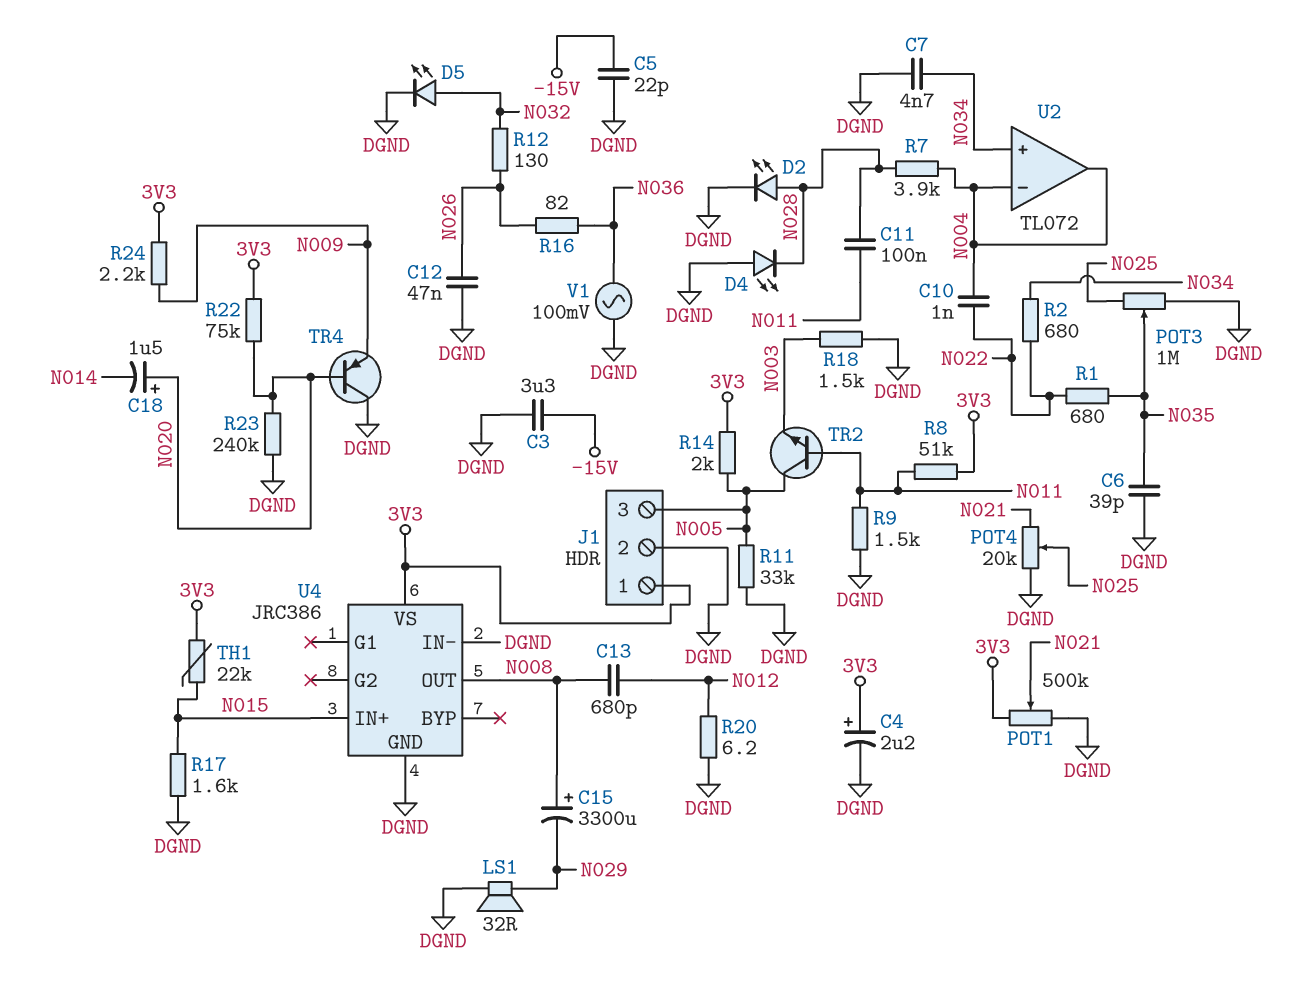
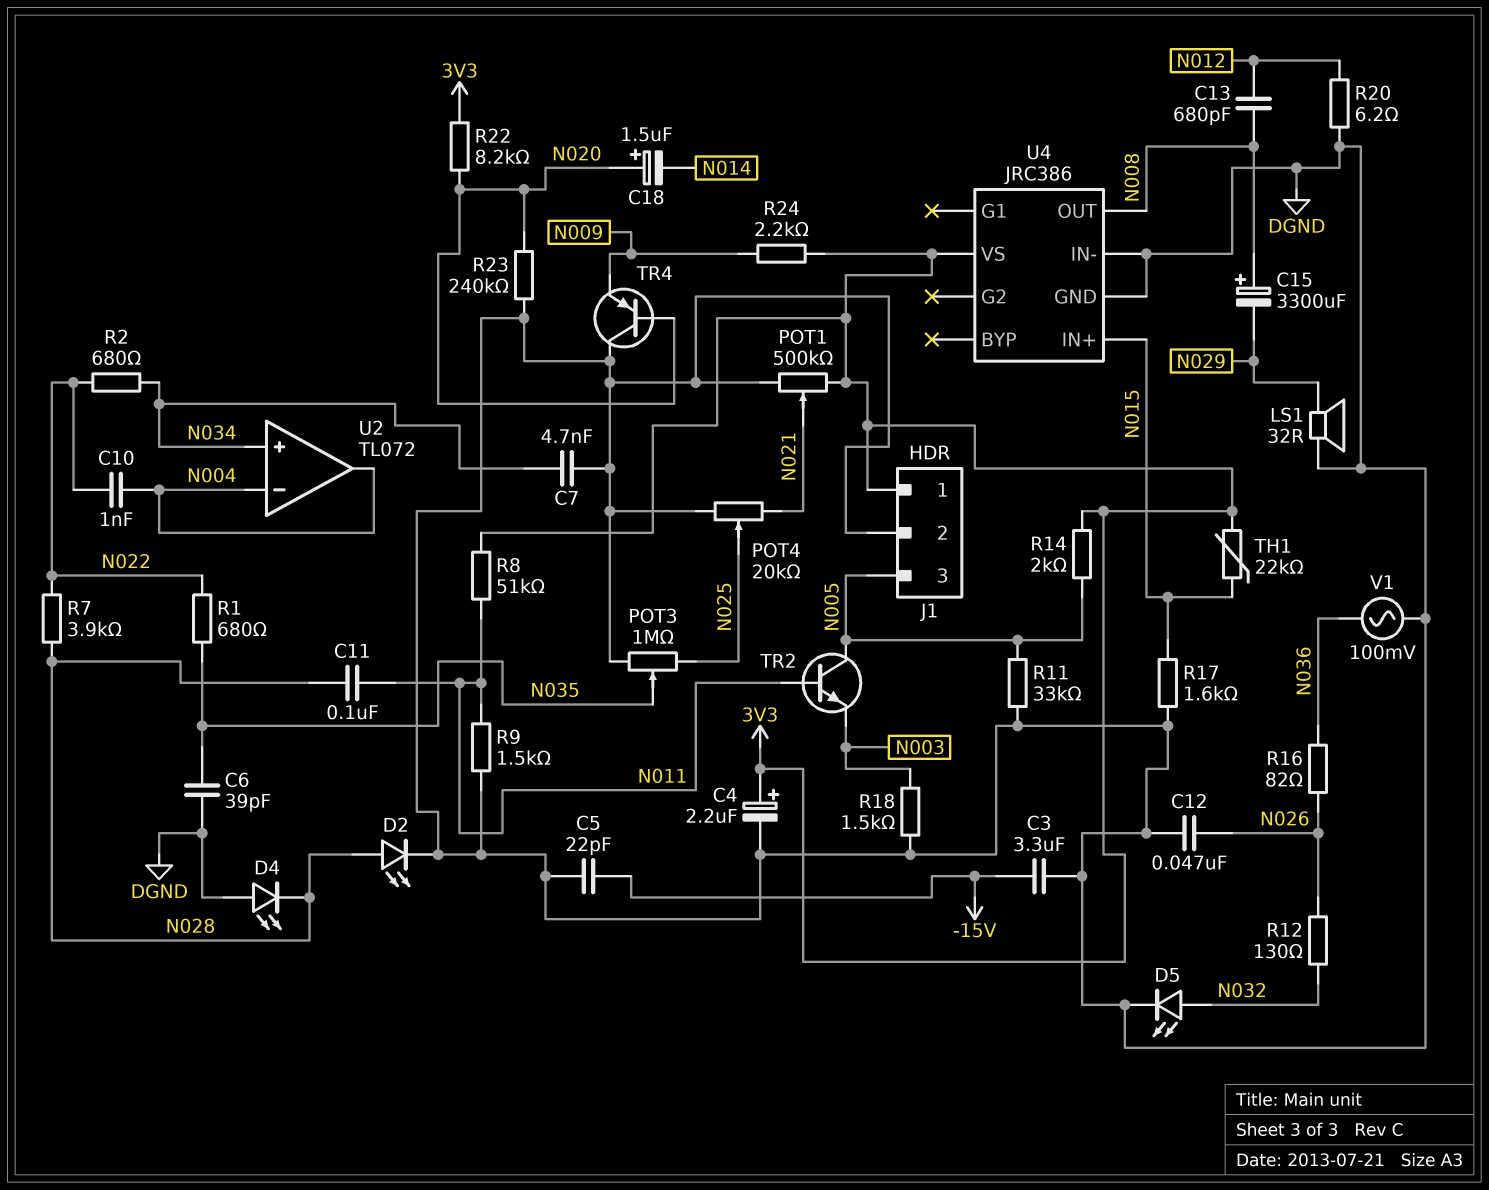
R7: 3.9k (N004, N028) -> 3.9k (N022, N028)
R22: 75k (3V3, N020) -> 8.2k (3V3, N020)

